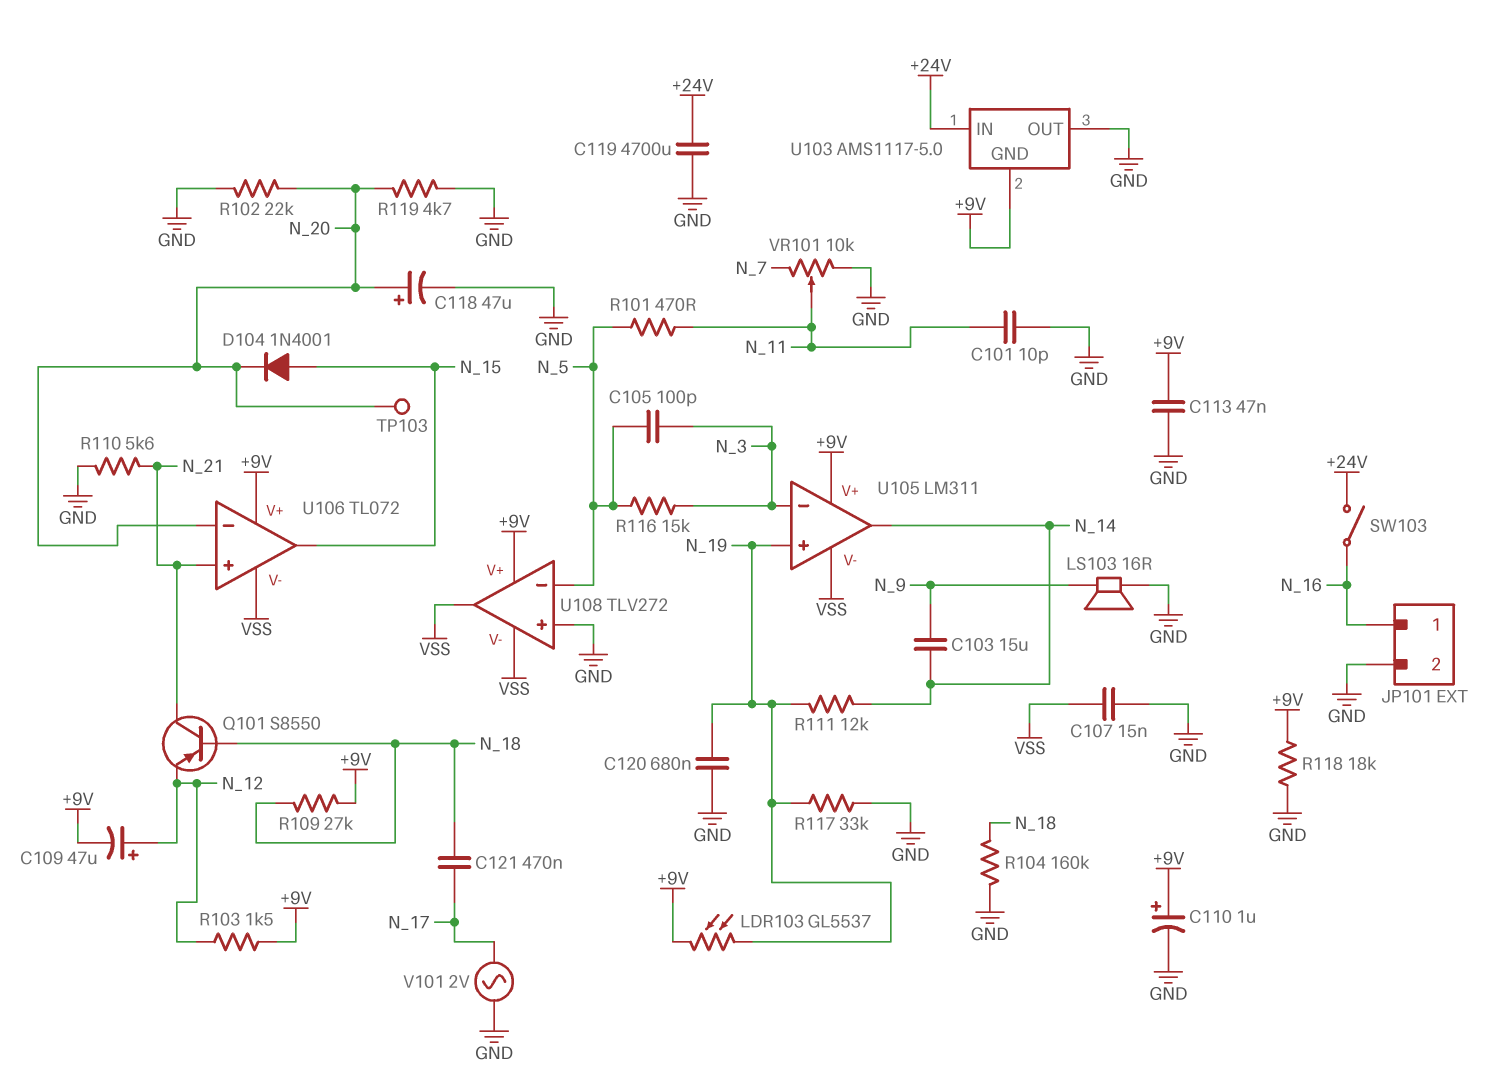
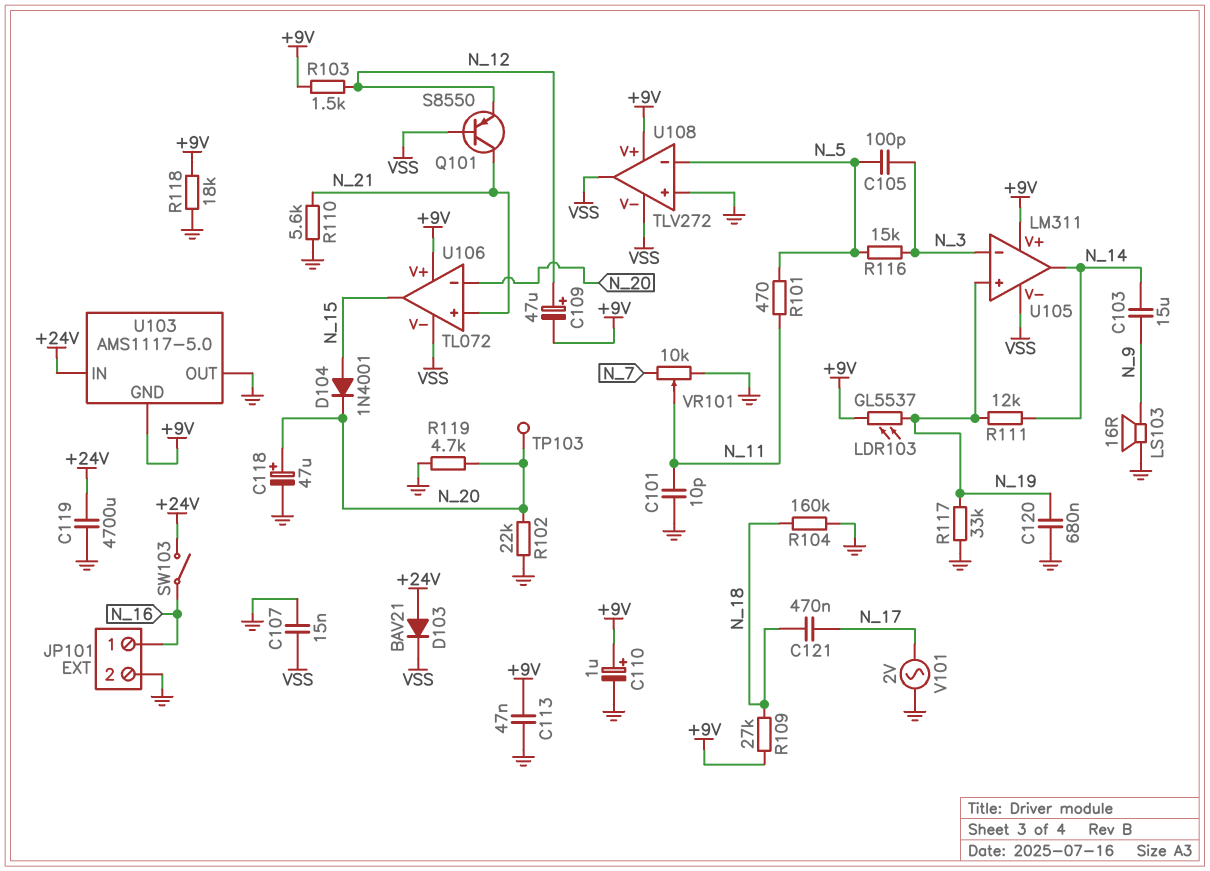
D103: none -> diode BAV21 (A +24V, K VSS)
Q101: PNP S8550 (B N_18, C N_21, E N_12) -> PNP S8550 (B VSS, C N_21, E N_12)

